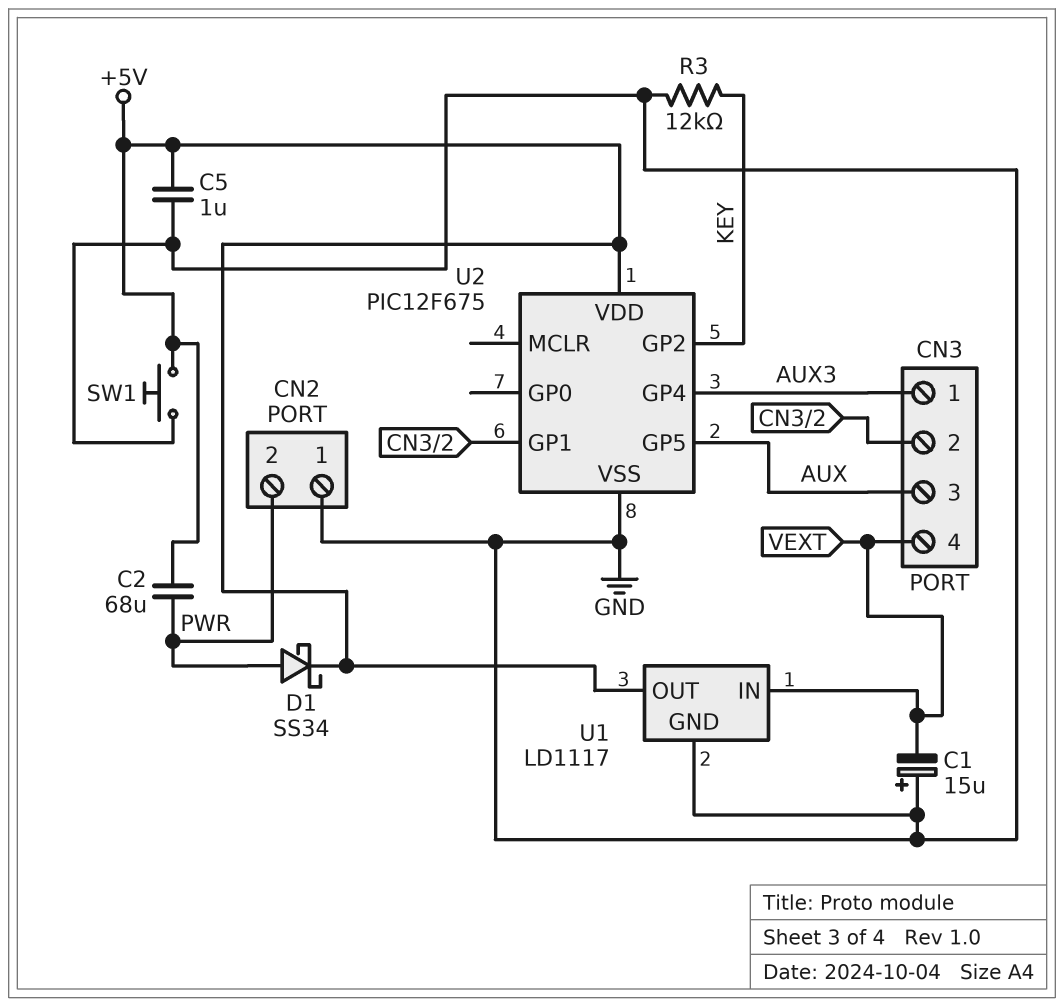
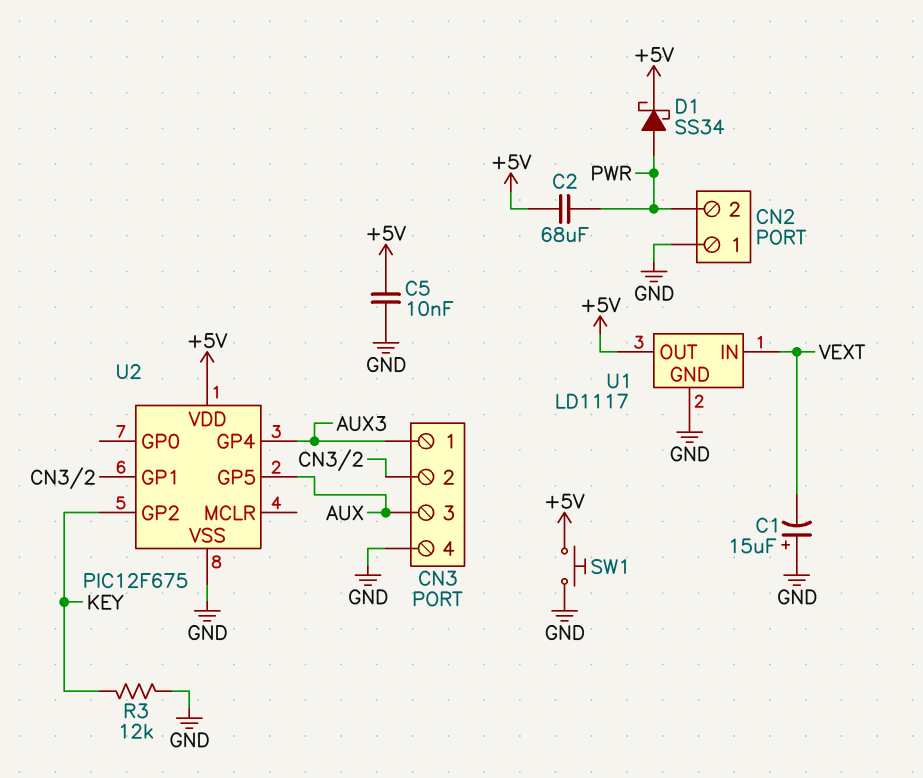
C5: 1uF (+5V, GND) -> 10nF (+5V, GND)
CN3 pin 4: VEXT -> GND

